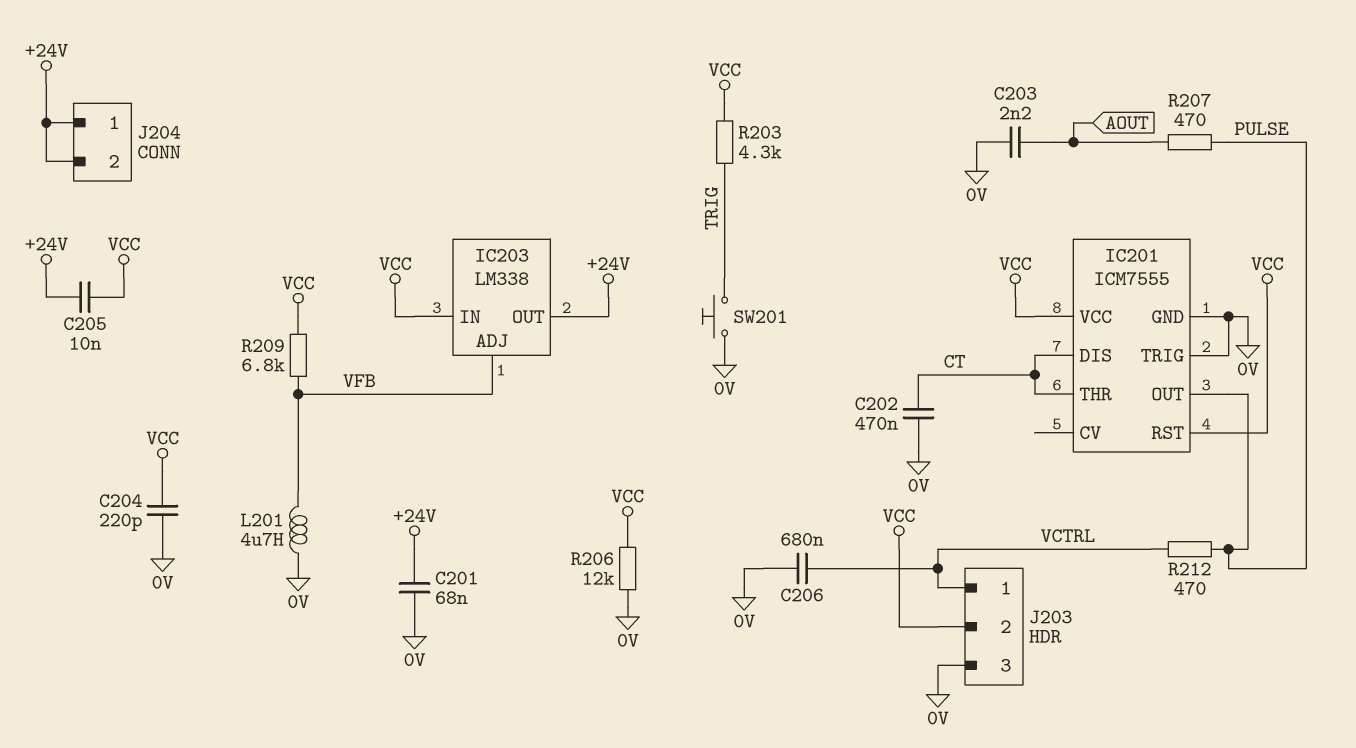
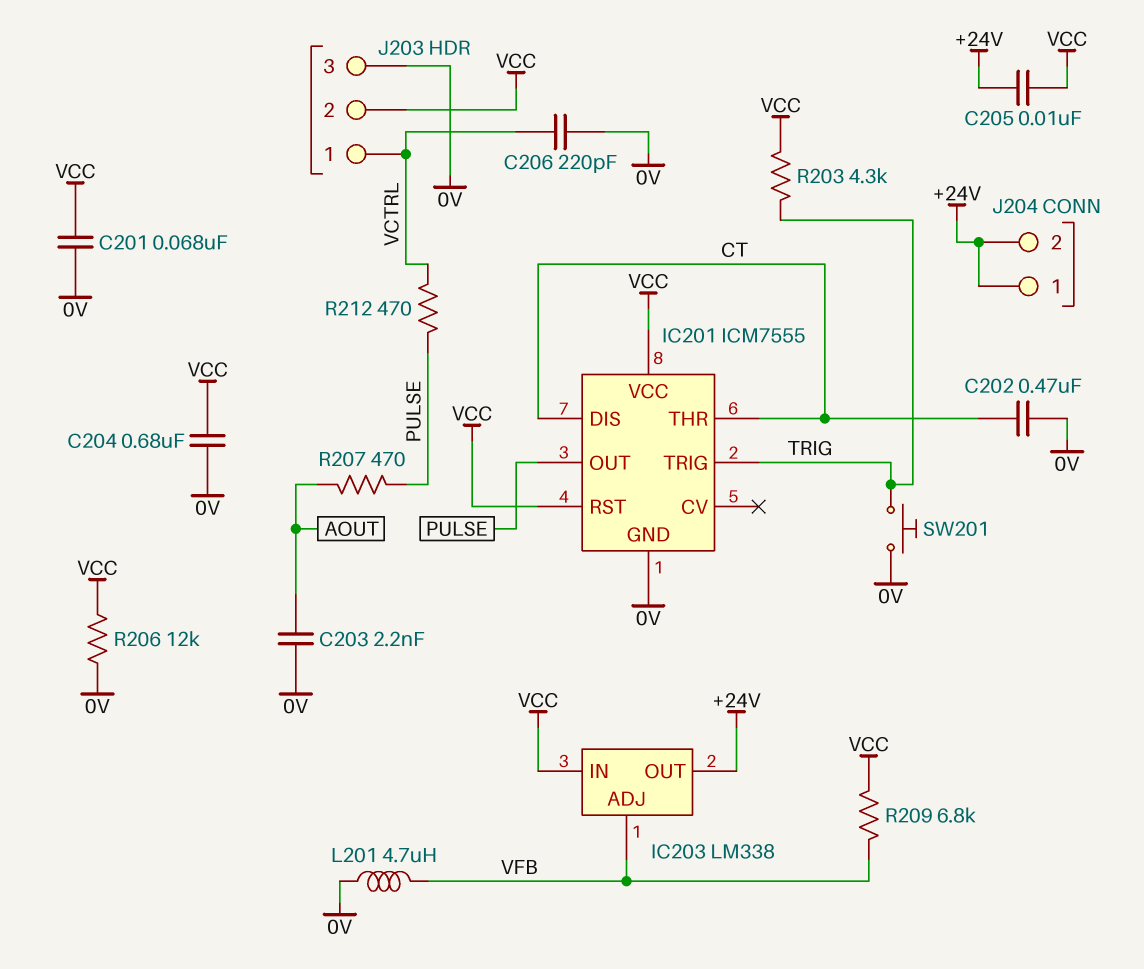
C201: 68nF (+24V, 0V) -> 68nF (0V, VCC)
C204: 220pF (0V, VCC) -> 680nF (0V, VCC)
C206: 680nF (0V, VCTRL) -> 220pF (0V, VCTRL)
IC201 pin TRIG: 0V -> TRIG

